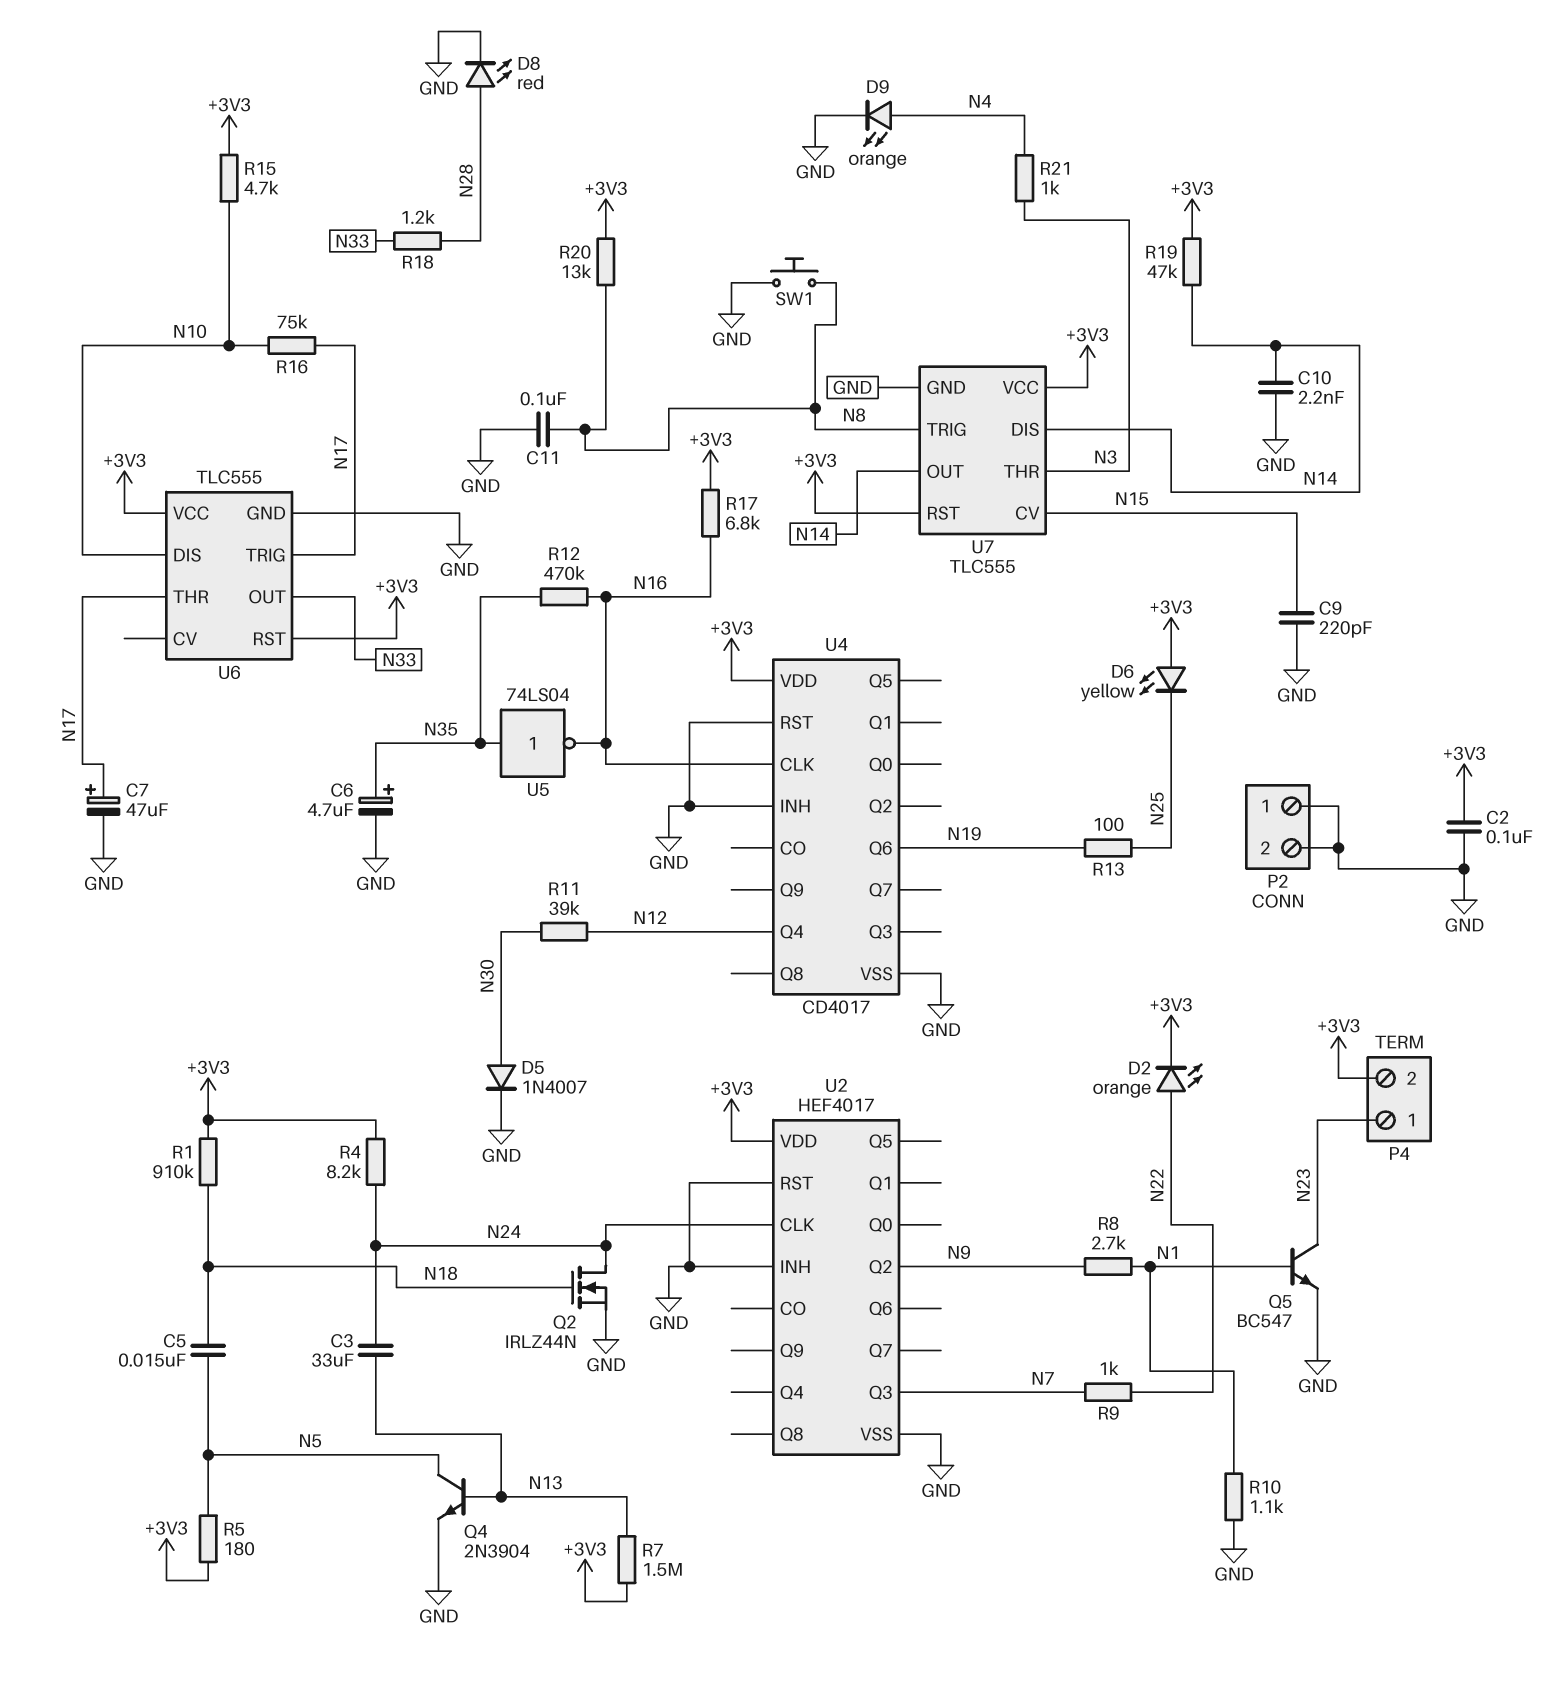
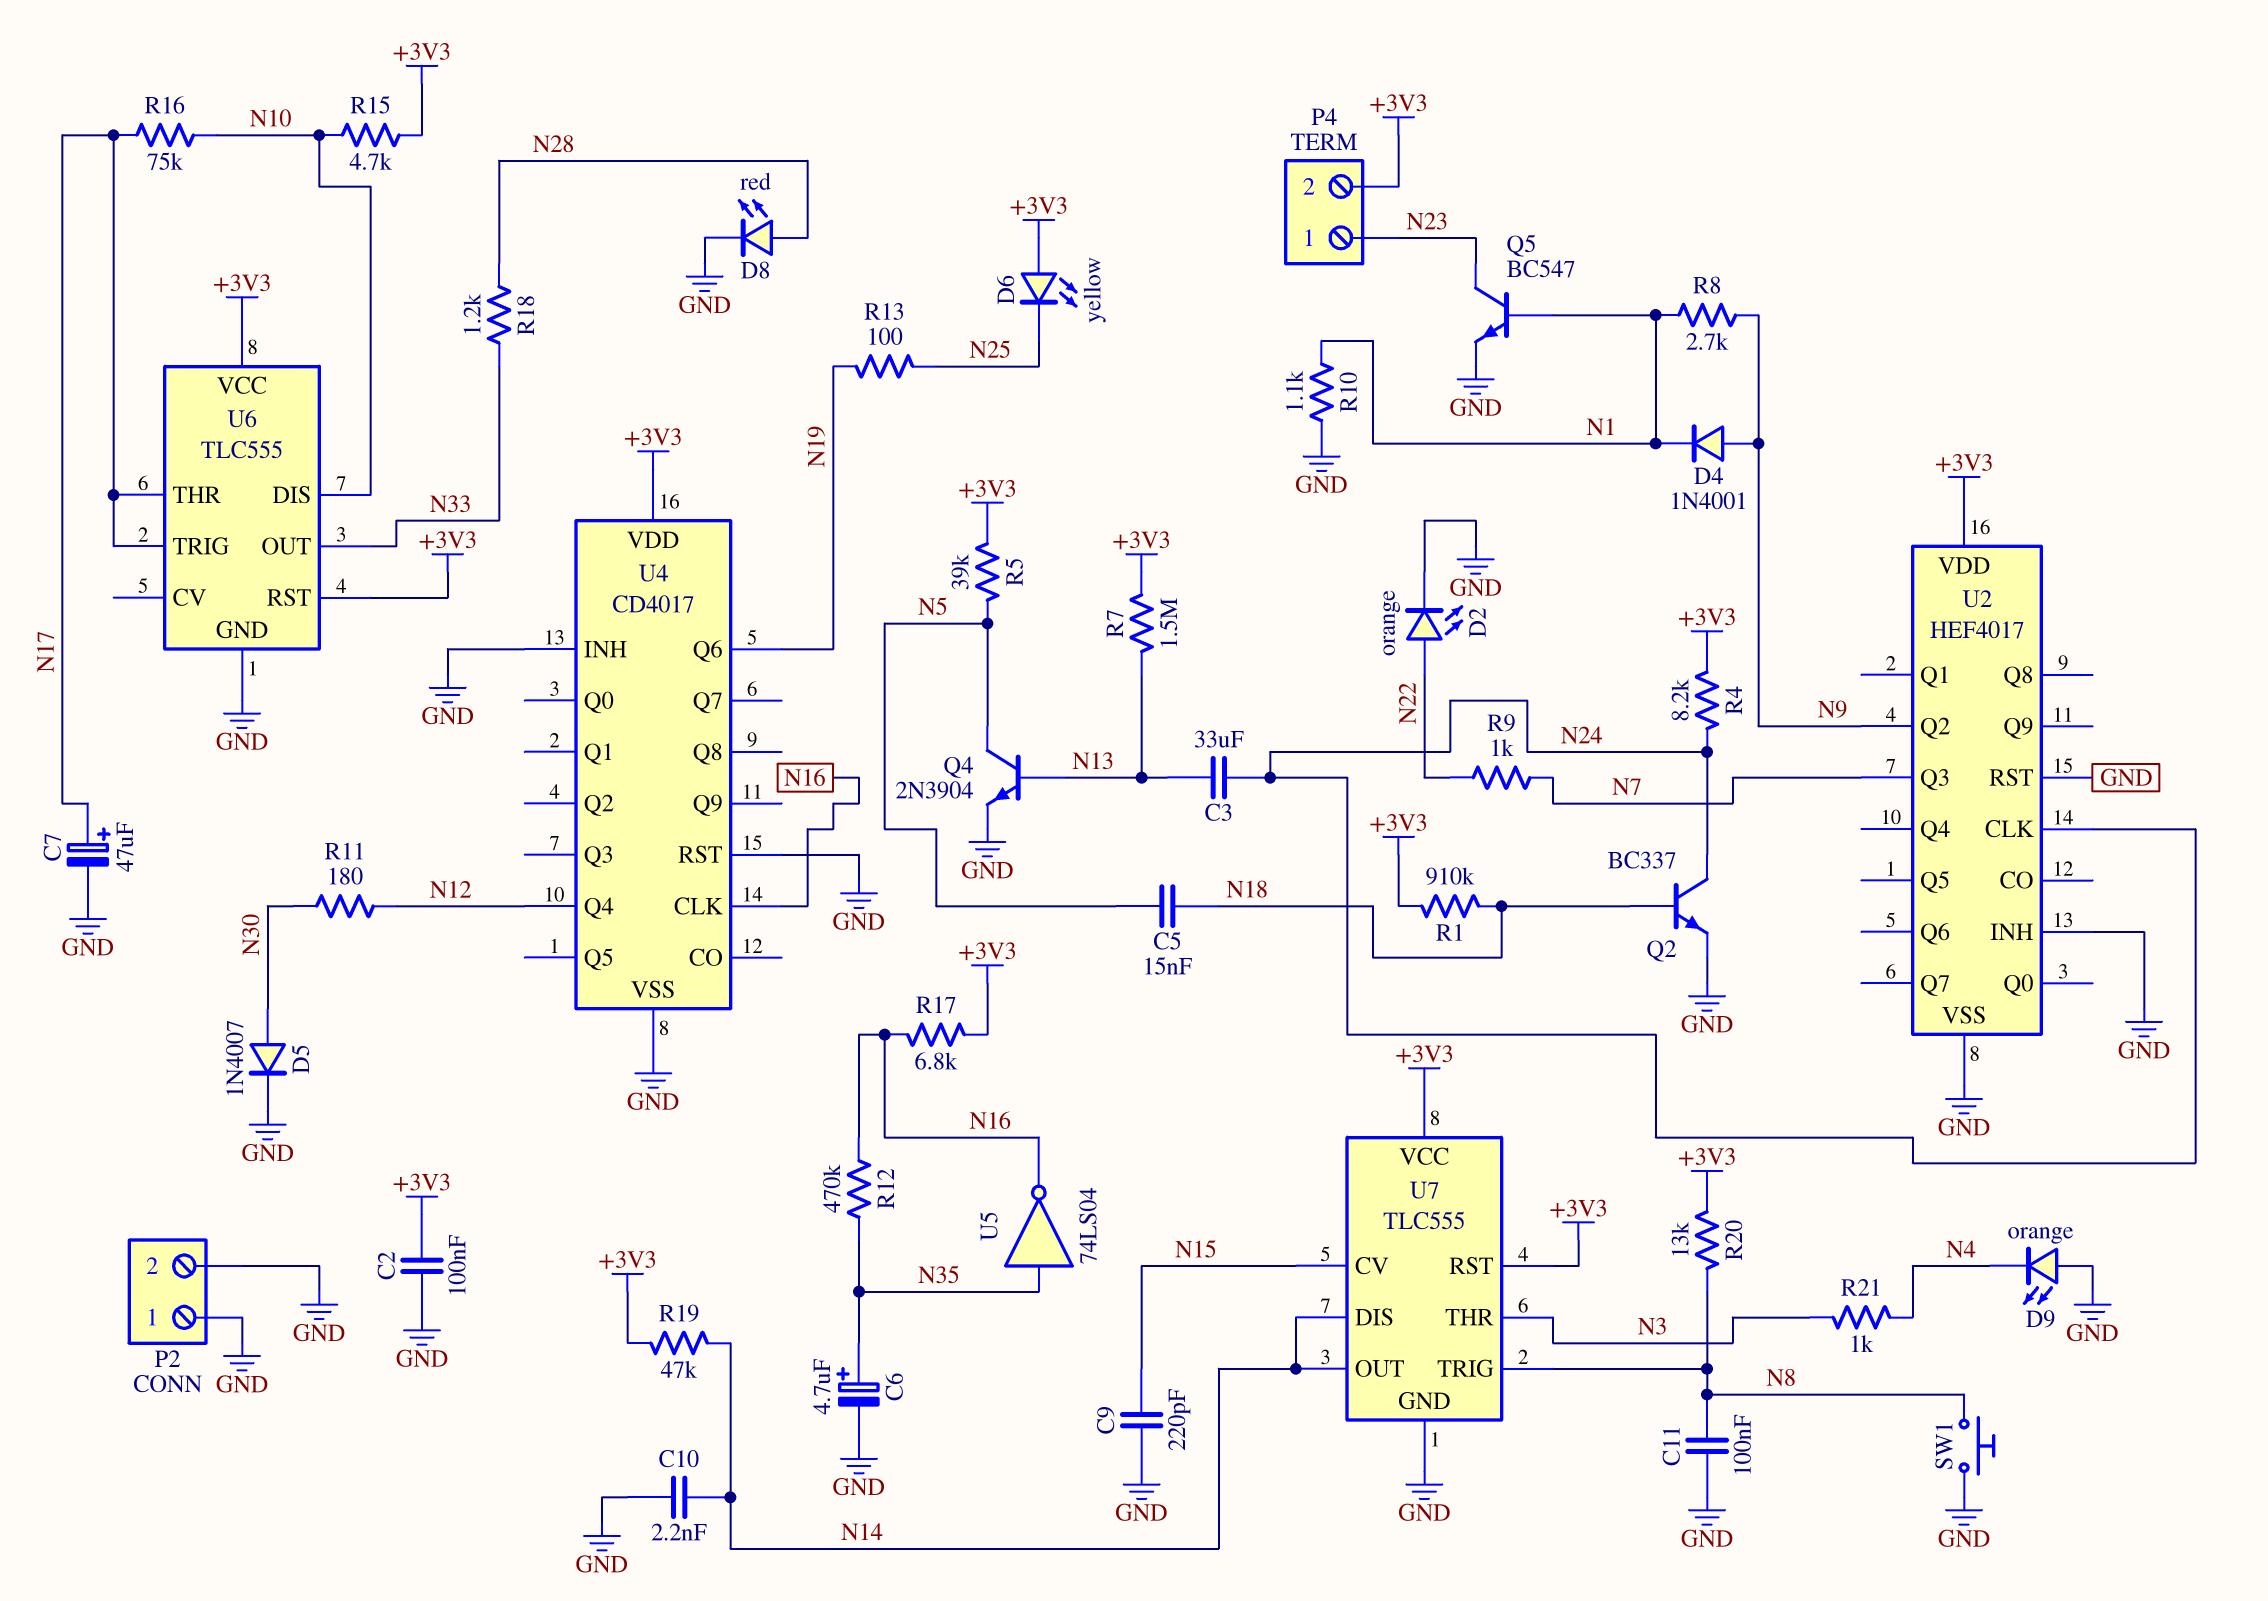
D2: LED orange (A N22, K +3V3) -> LED orange (A N22, K GND)
D4: none -> diode 1N4001 (A N9, K N1)
D9: LED orange (A N4, K GND) -> LED orange (A GND, K N4)
Q2: NMOS IRLZ44N (G N18, D N24, S GND) -> NPN BC337 (B N18, C N24, E GND)
R5: 180 (+3V3, N5) -> 39k (+3V3, N5)
R11: 39k (N12, N30) -> 180 (N12, N30)

